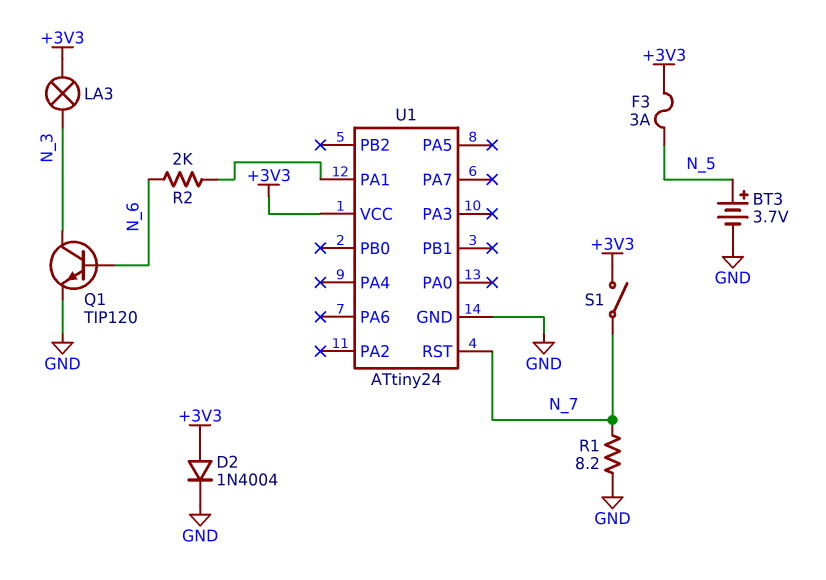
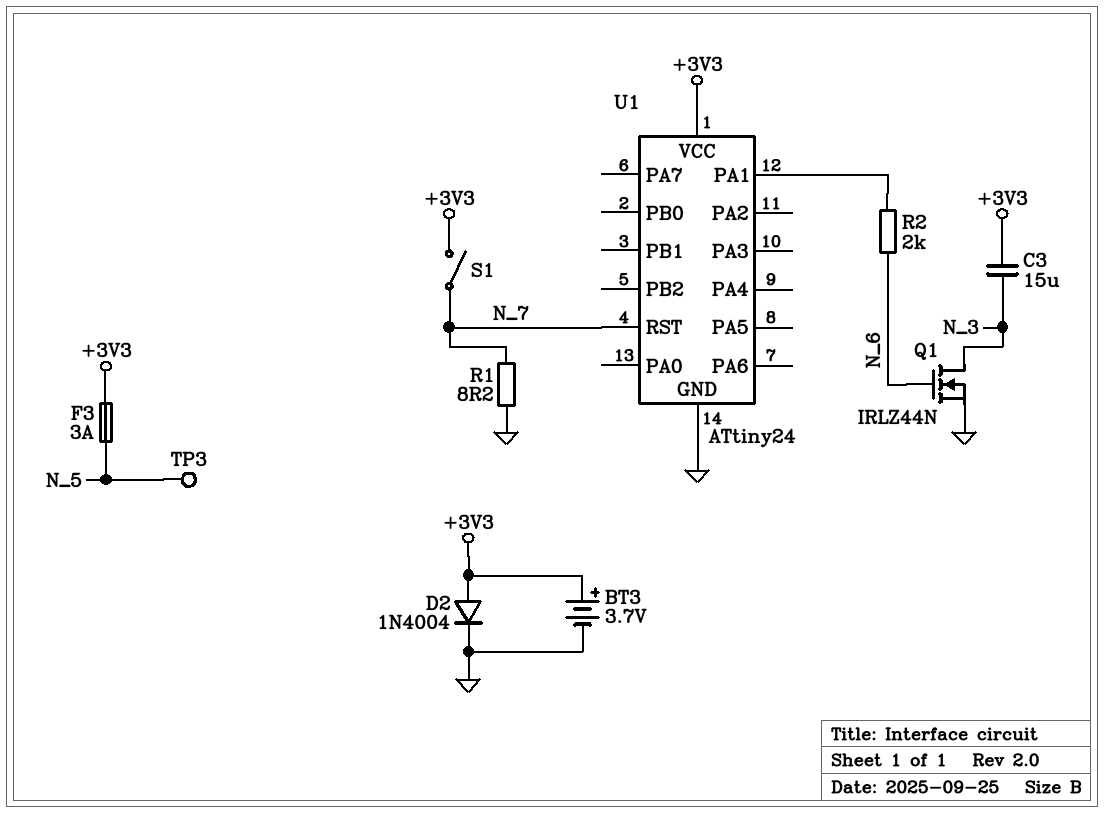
BT3: 3.7V (plus N_5, minus GND) -> 3.7V (plus +3V3, minus GND)
C3: none -> 15uF (+3V3, N_3)
LA3: lamp (+3V3, N_3) -> none
Q1: NPN TIP120 (B N_6, C N_3, E GND) -> NMOS IRLZ44N (G N_6, D N_3, S GND)
TP3: none -> test point (N_5)

